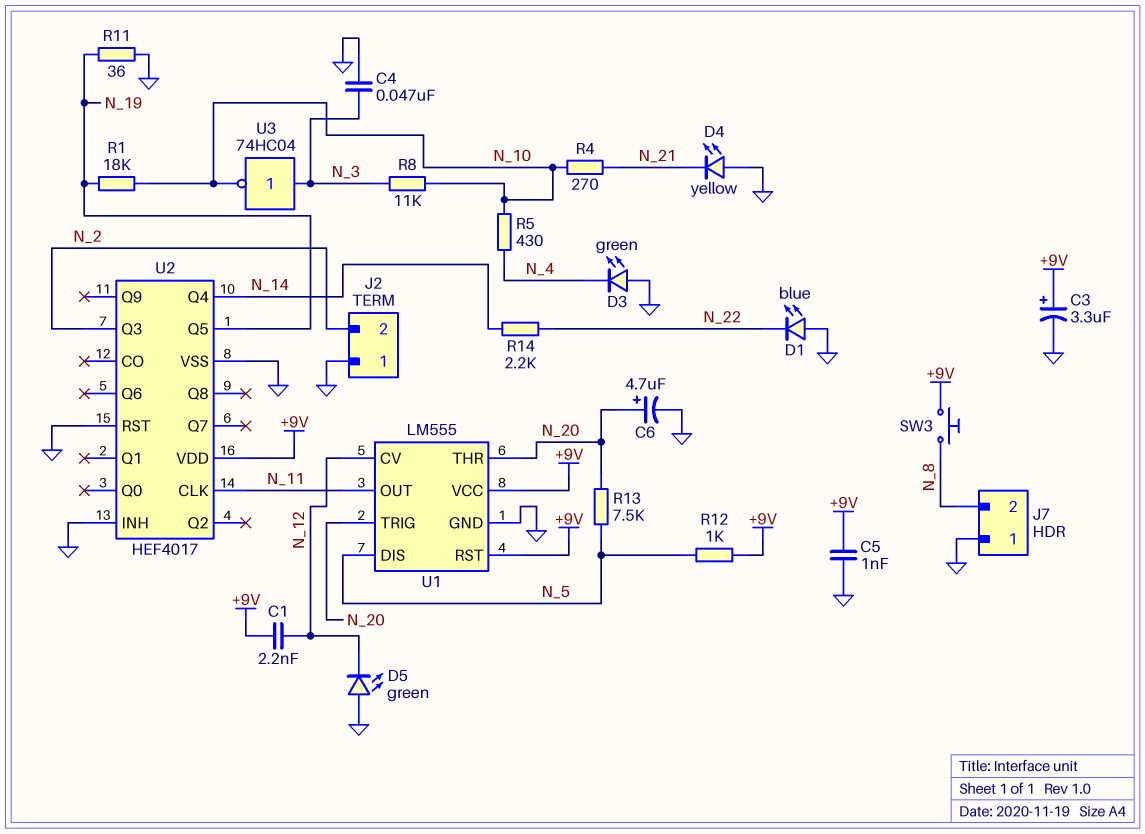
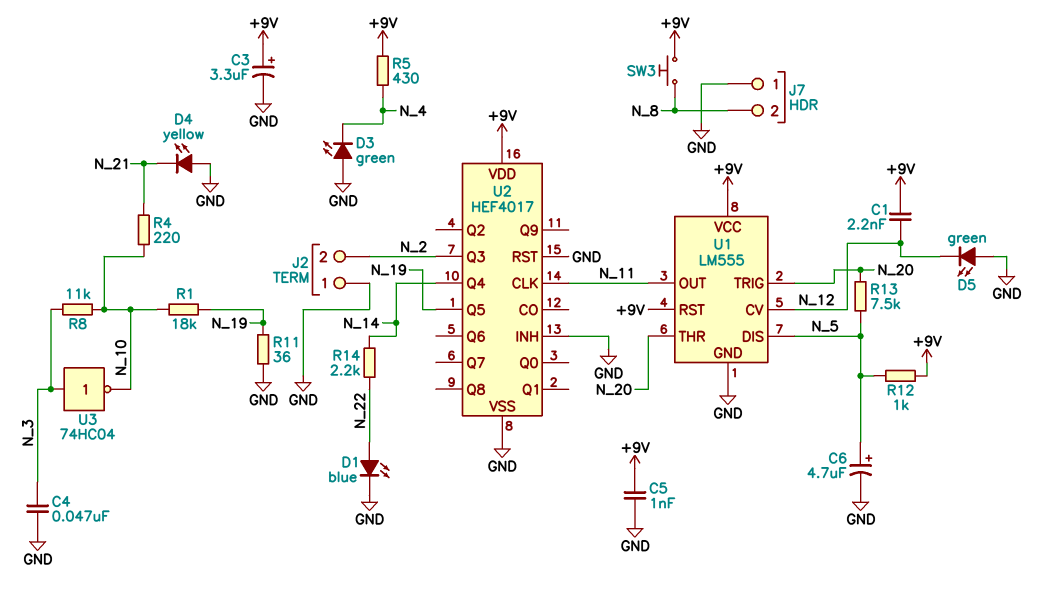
C6: 4.7uF (plus N_20, minus GND) -> 4.7uF (plus N_5, minus GND)
D1: LED blue (A GND, K N_22) -> LED blue (A N_22, K GND)
R4: 270 (N_10, N_21) -> 220 (N_10, N_21)
R5: 430 (N_4, N_10) -> 430 (+9V, N_4)

